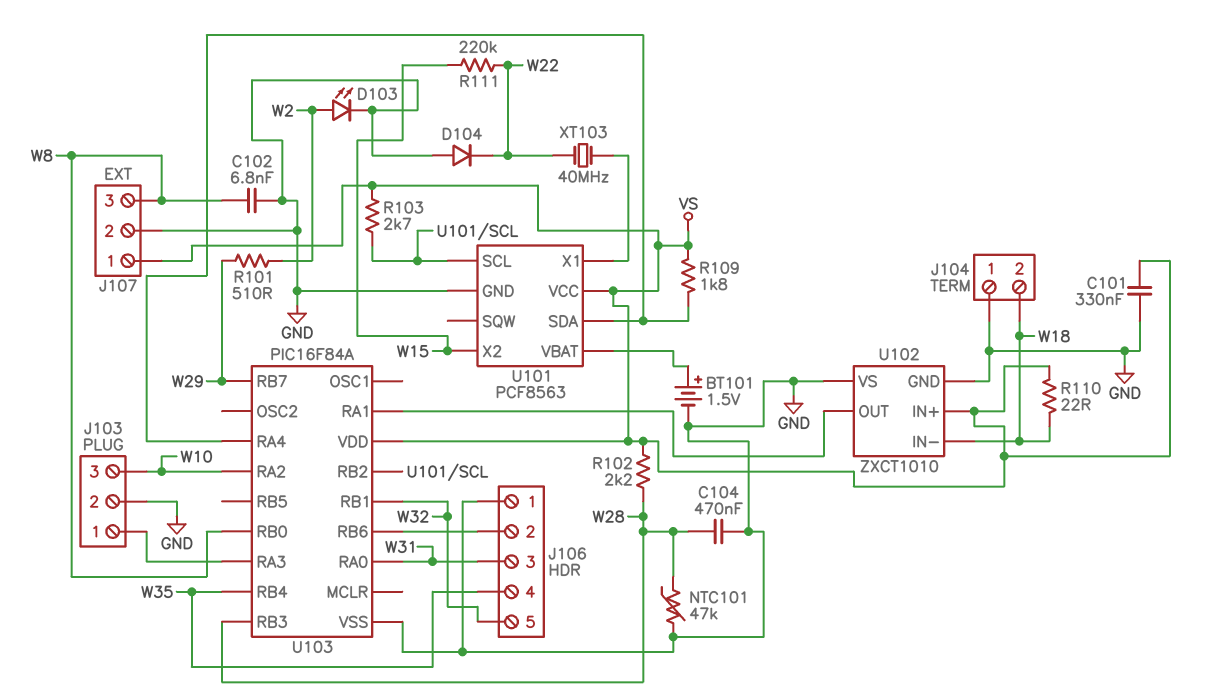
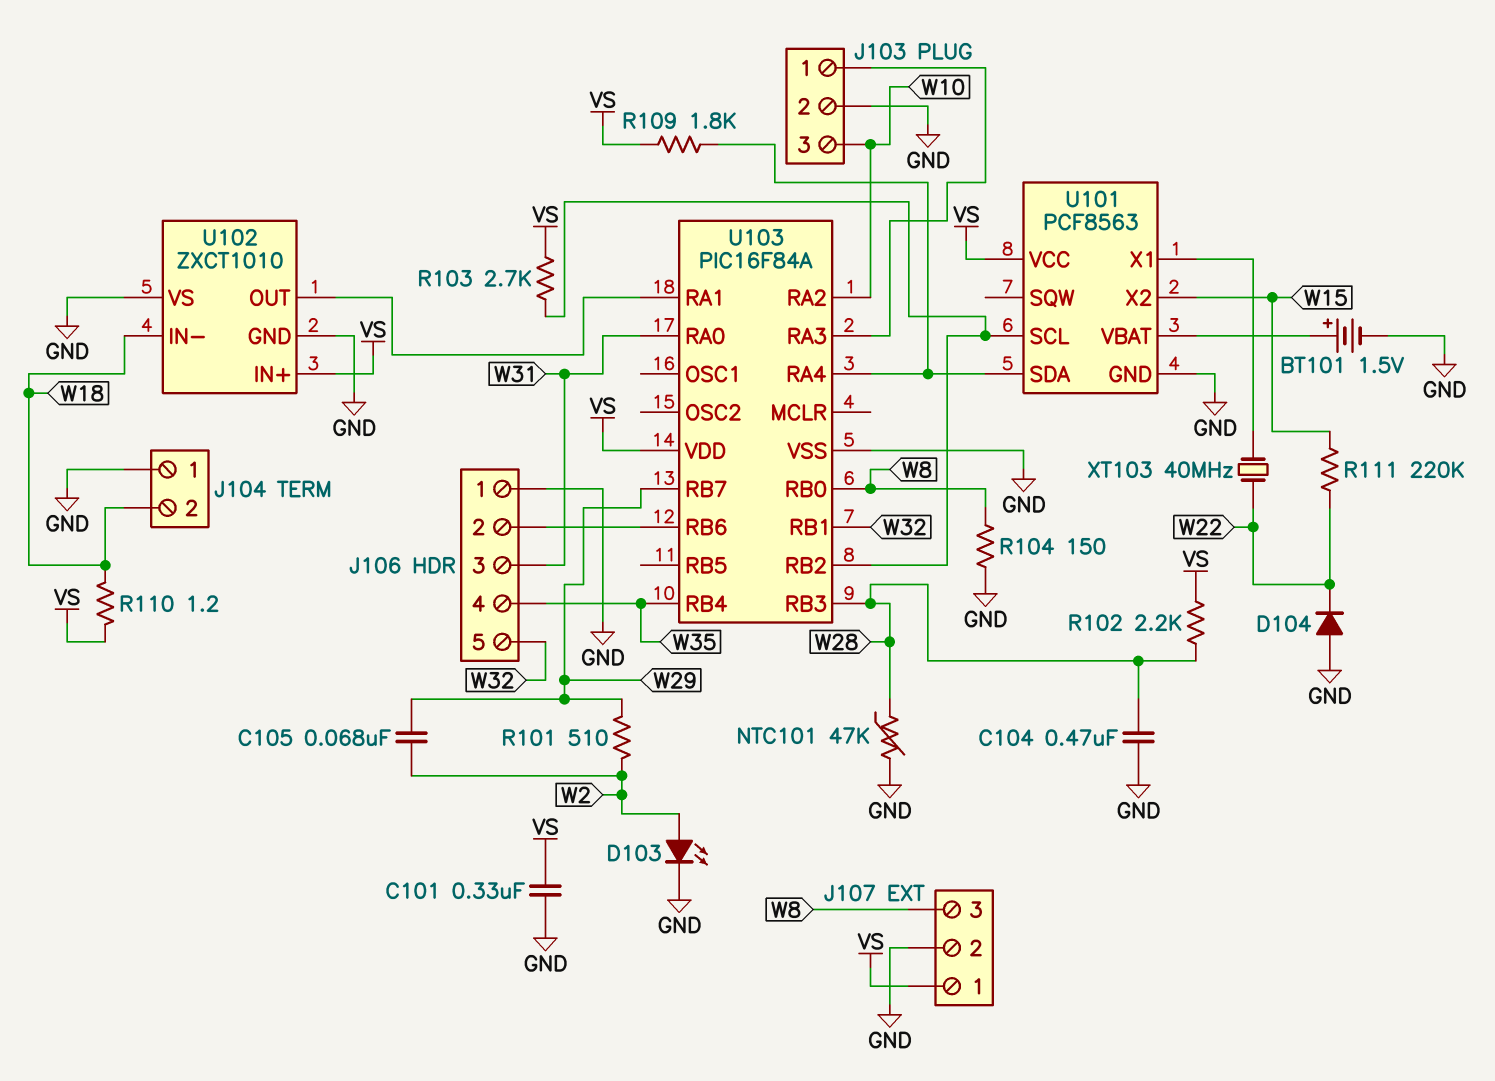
C102: 6.8nF (GND, W8) -> none
C105: none -> 68nF (W2, W29)
R104: none -> 150 (GND, W8)
R110: 22 (VS, W18) -> 1.2 (VS, W18)

